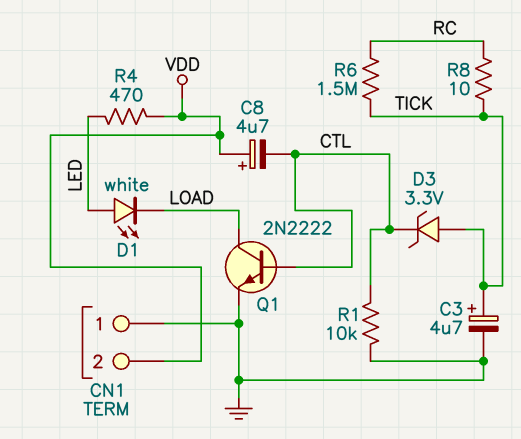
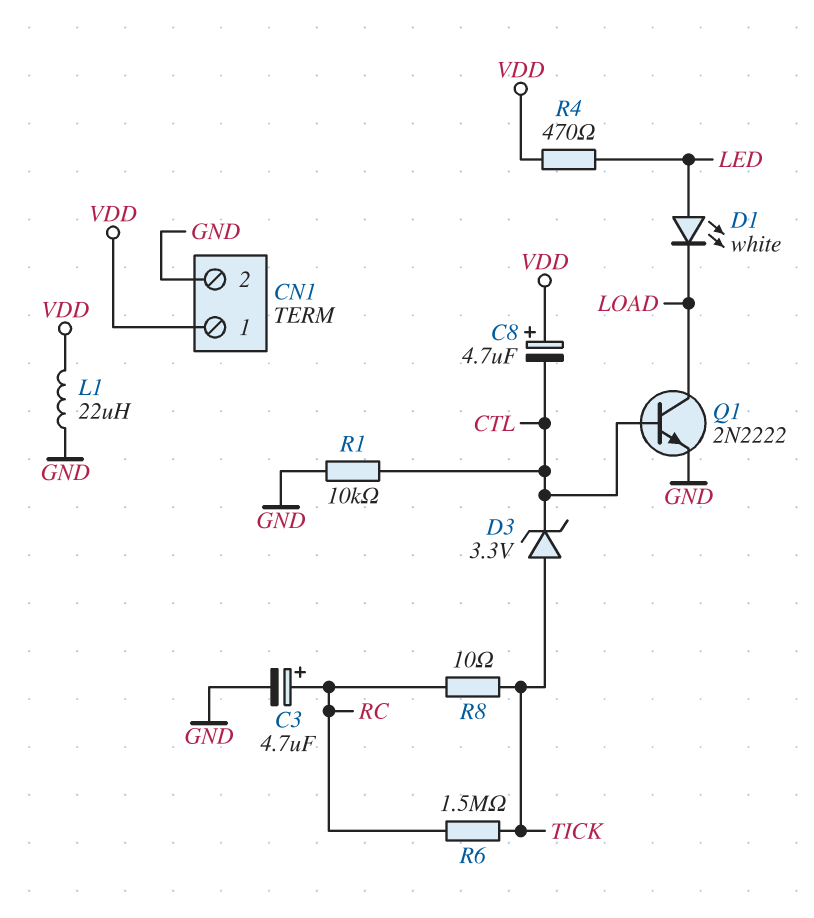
C3: 4.7uF (plus TICK, minus GND) -> 4.7uF (plus RC, minus GND)
CN1 pin 1: GND -> VDD
CN1 pin 2: VDD -> GND
L1: none -> 22uH (GND, VDD)

